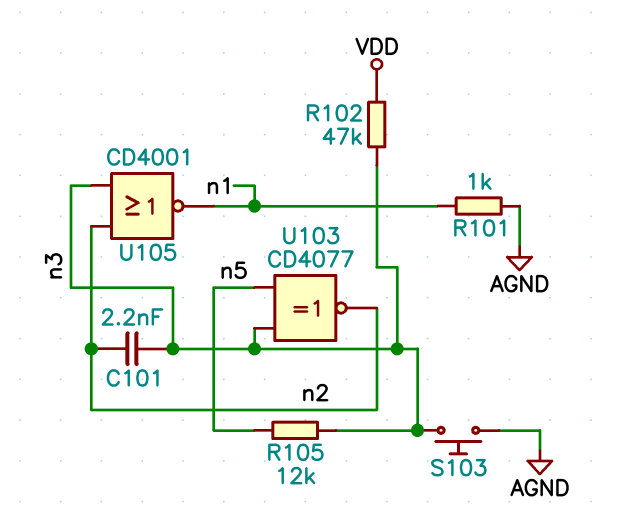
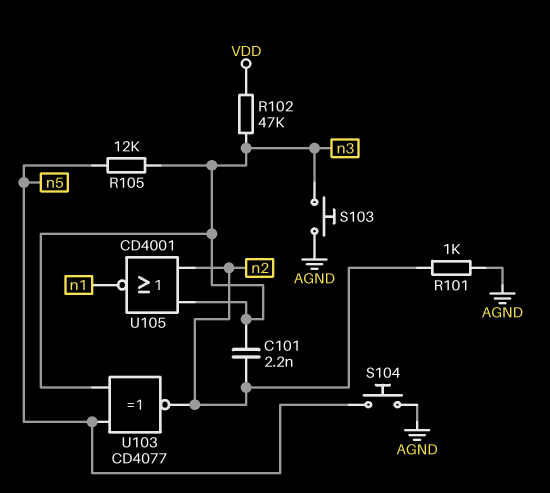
R101: 1k (AGND, n1) -> 1k (AGND, n2)
S104: none -> button (AGND, n5)

